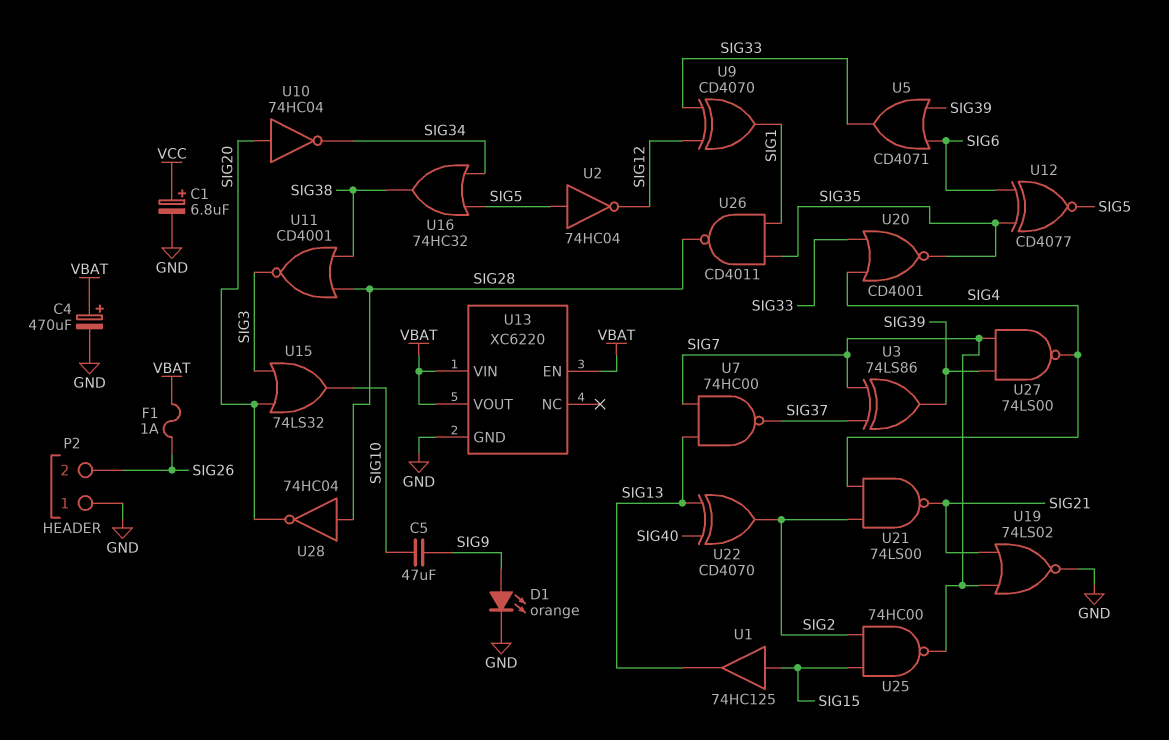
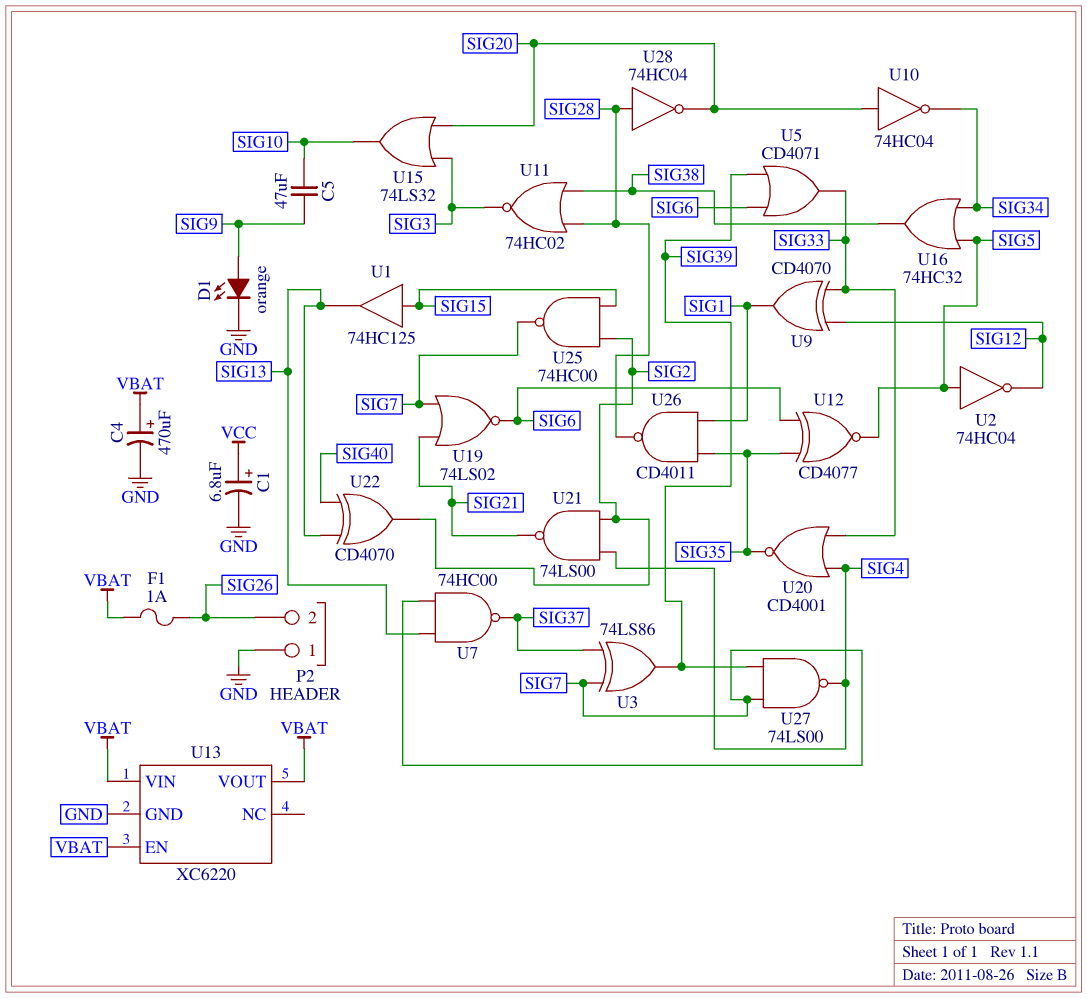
U11: NOR CD4001 (in SIG28, in SIG38, out SIG3) -> NOR 74HC02 (in SIG28, in SIG38, out SIG3)
U19: NOR 74LS02 (in SIG7, in SIG21, out GND) -> NOR 74LS02 (in SIG7, in SIG21, out SIG6)

